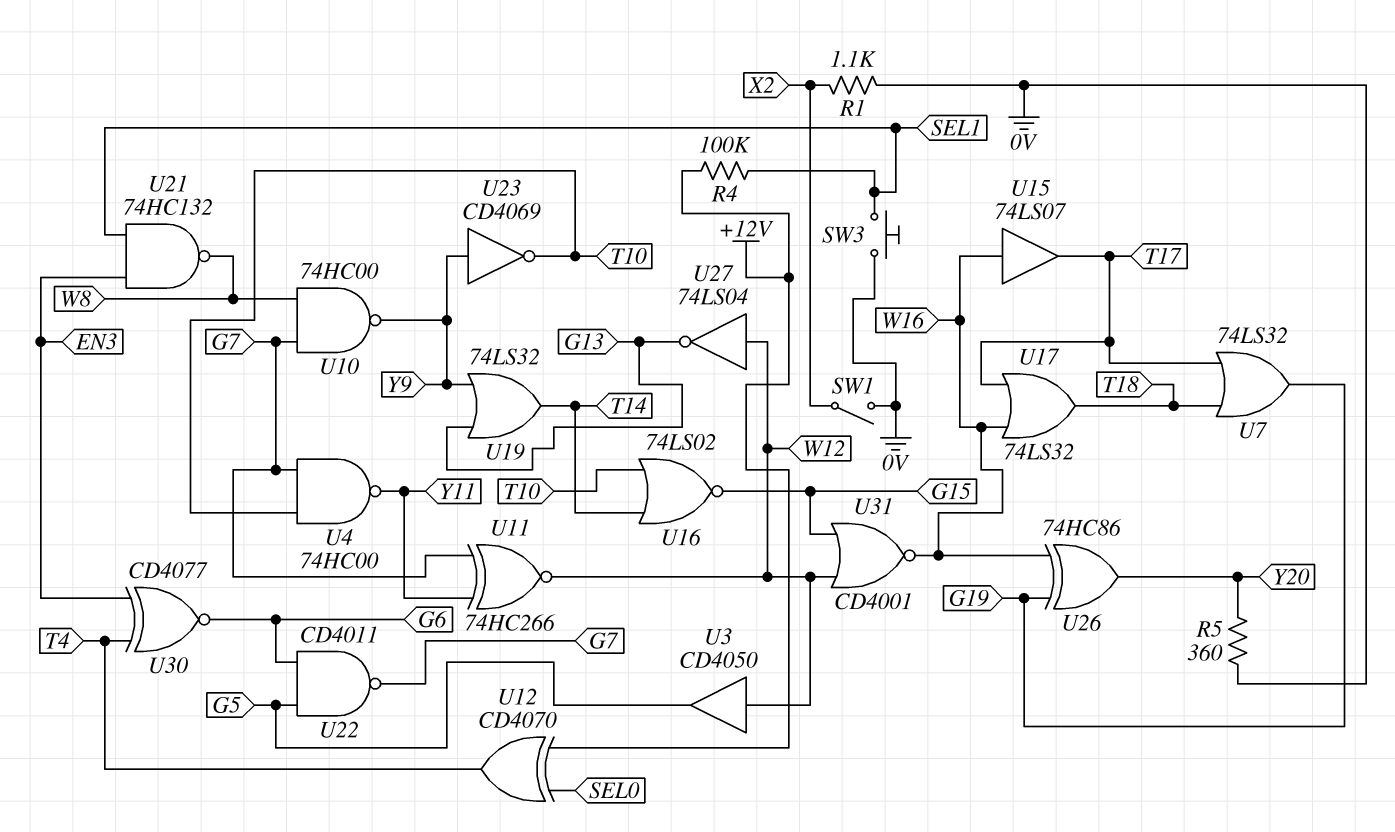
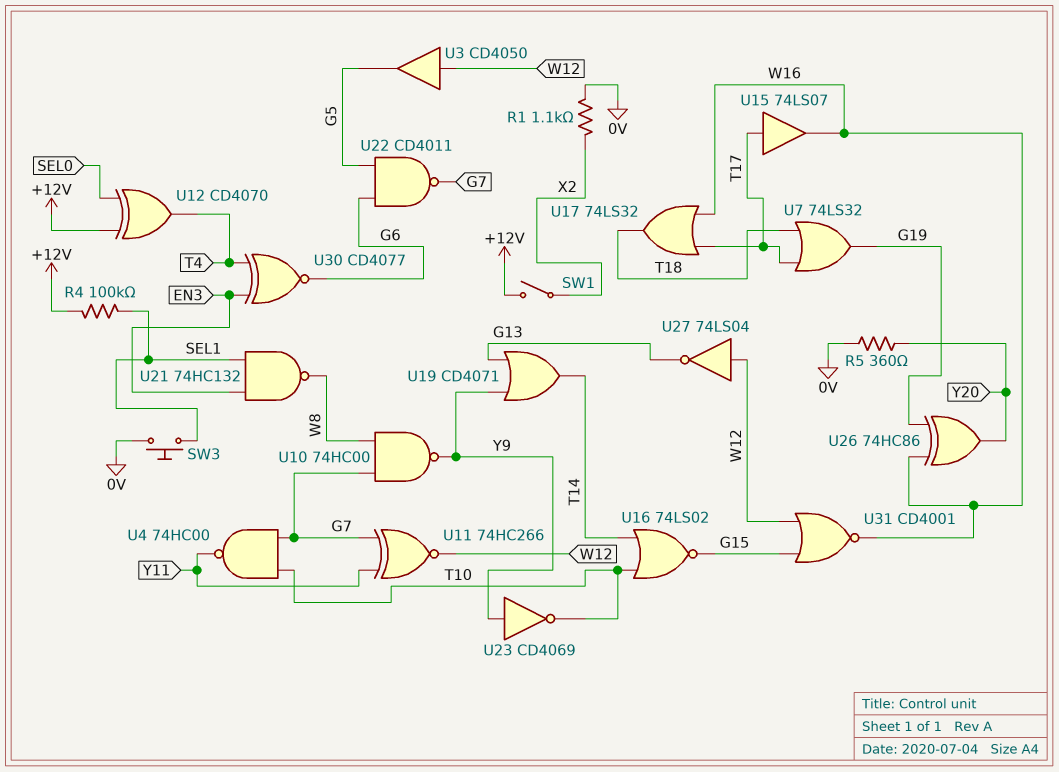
SW1: switch (0V, X2) -> switch (+12V, X2)
U15: buffer 74LS07 (in W16, out T17) -> buffer 74LS07 (in T17, out W16)
U19: OR 74LS32 (in G13, in Y9, out T14) -> OR CD4071 (in G13, in Y9, out T14)

